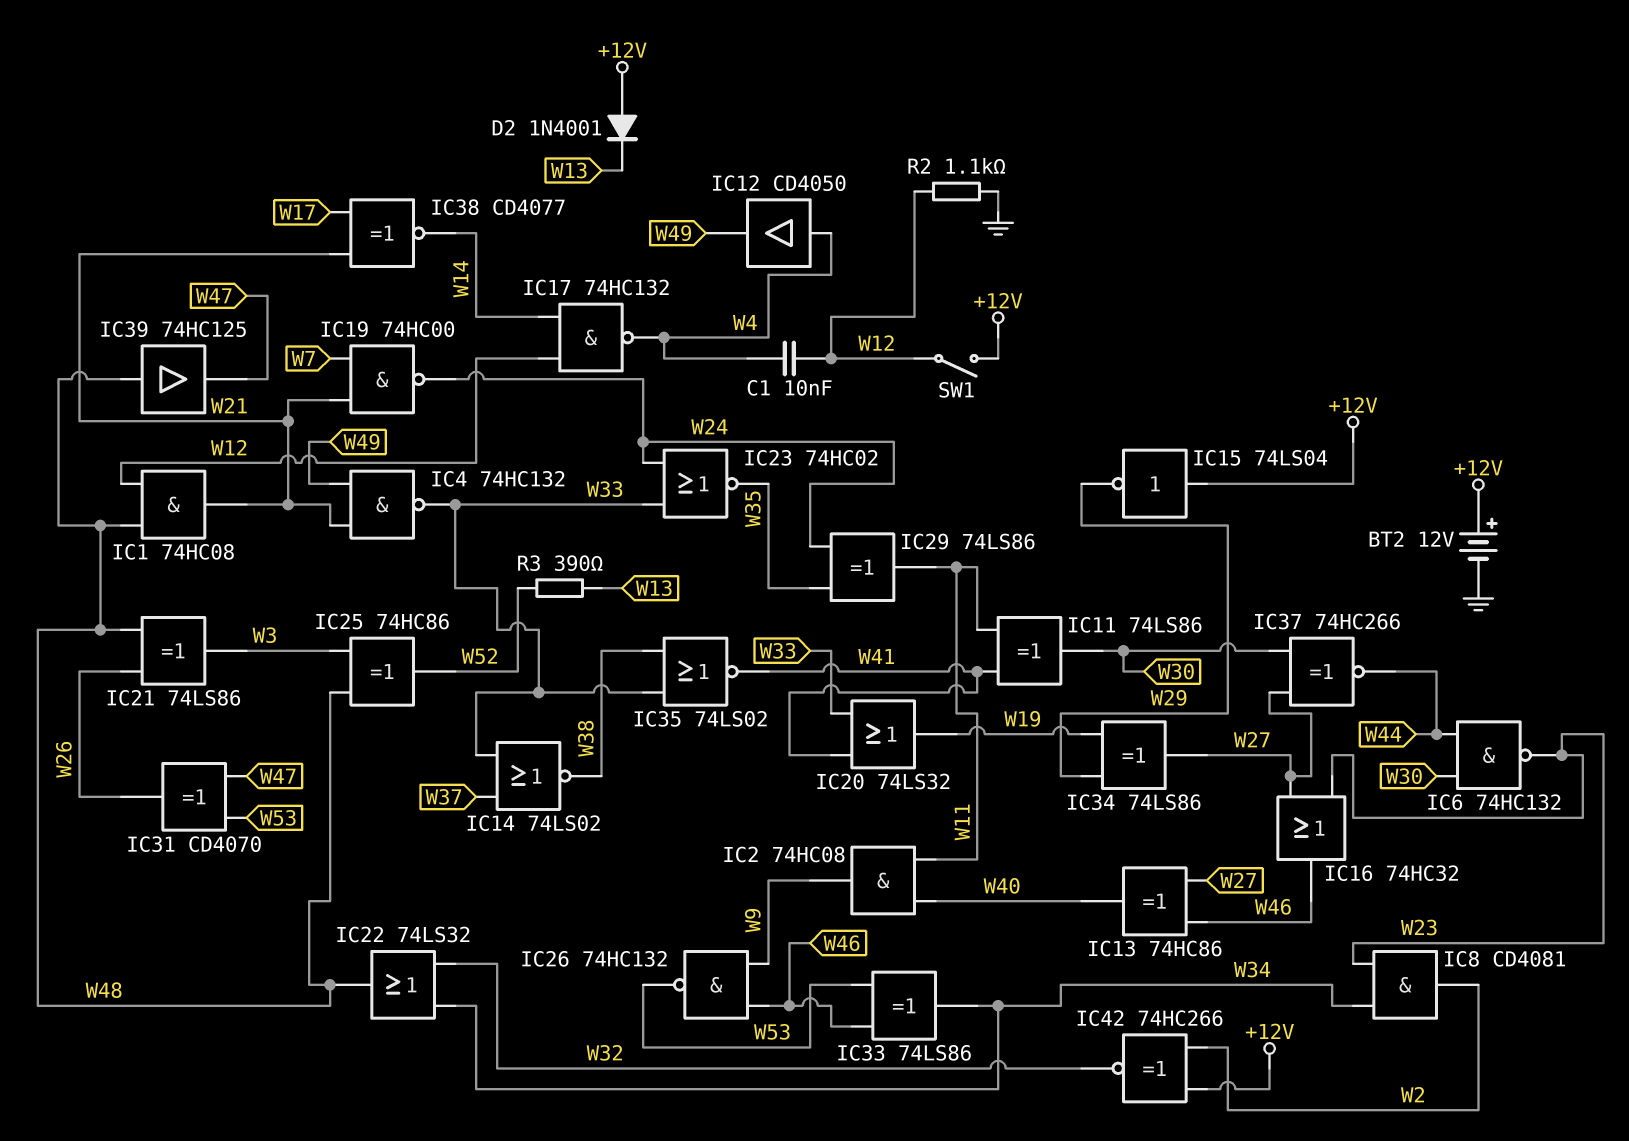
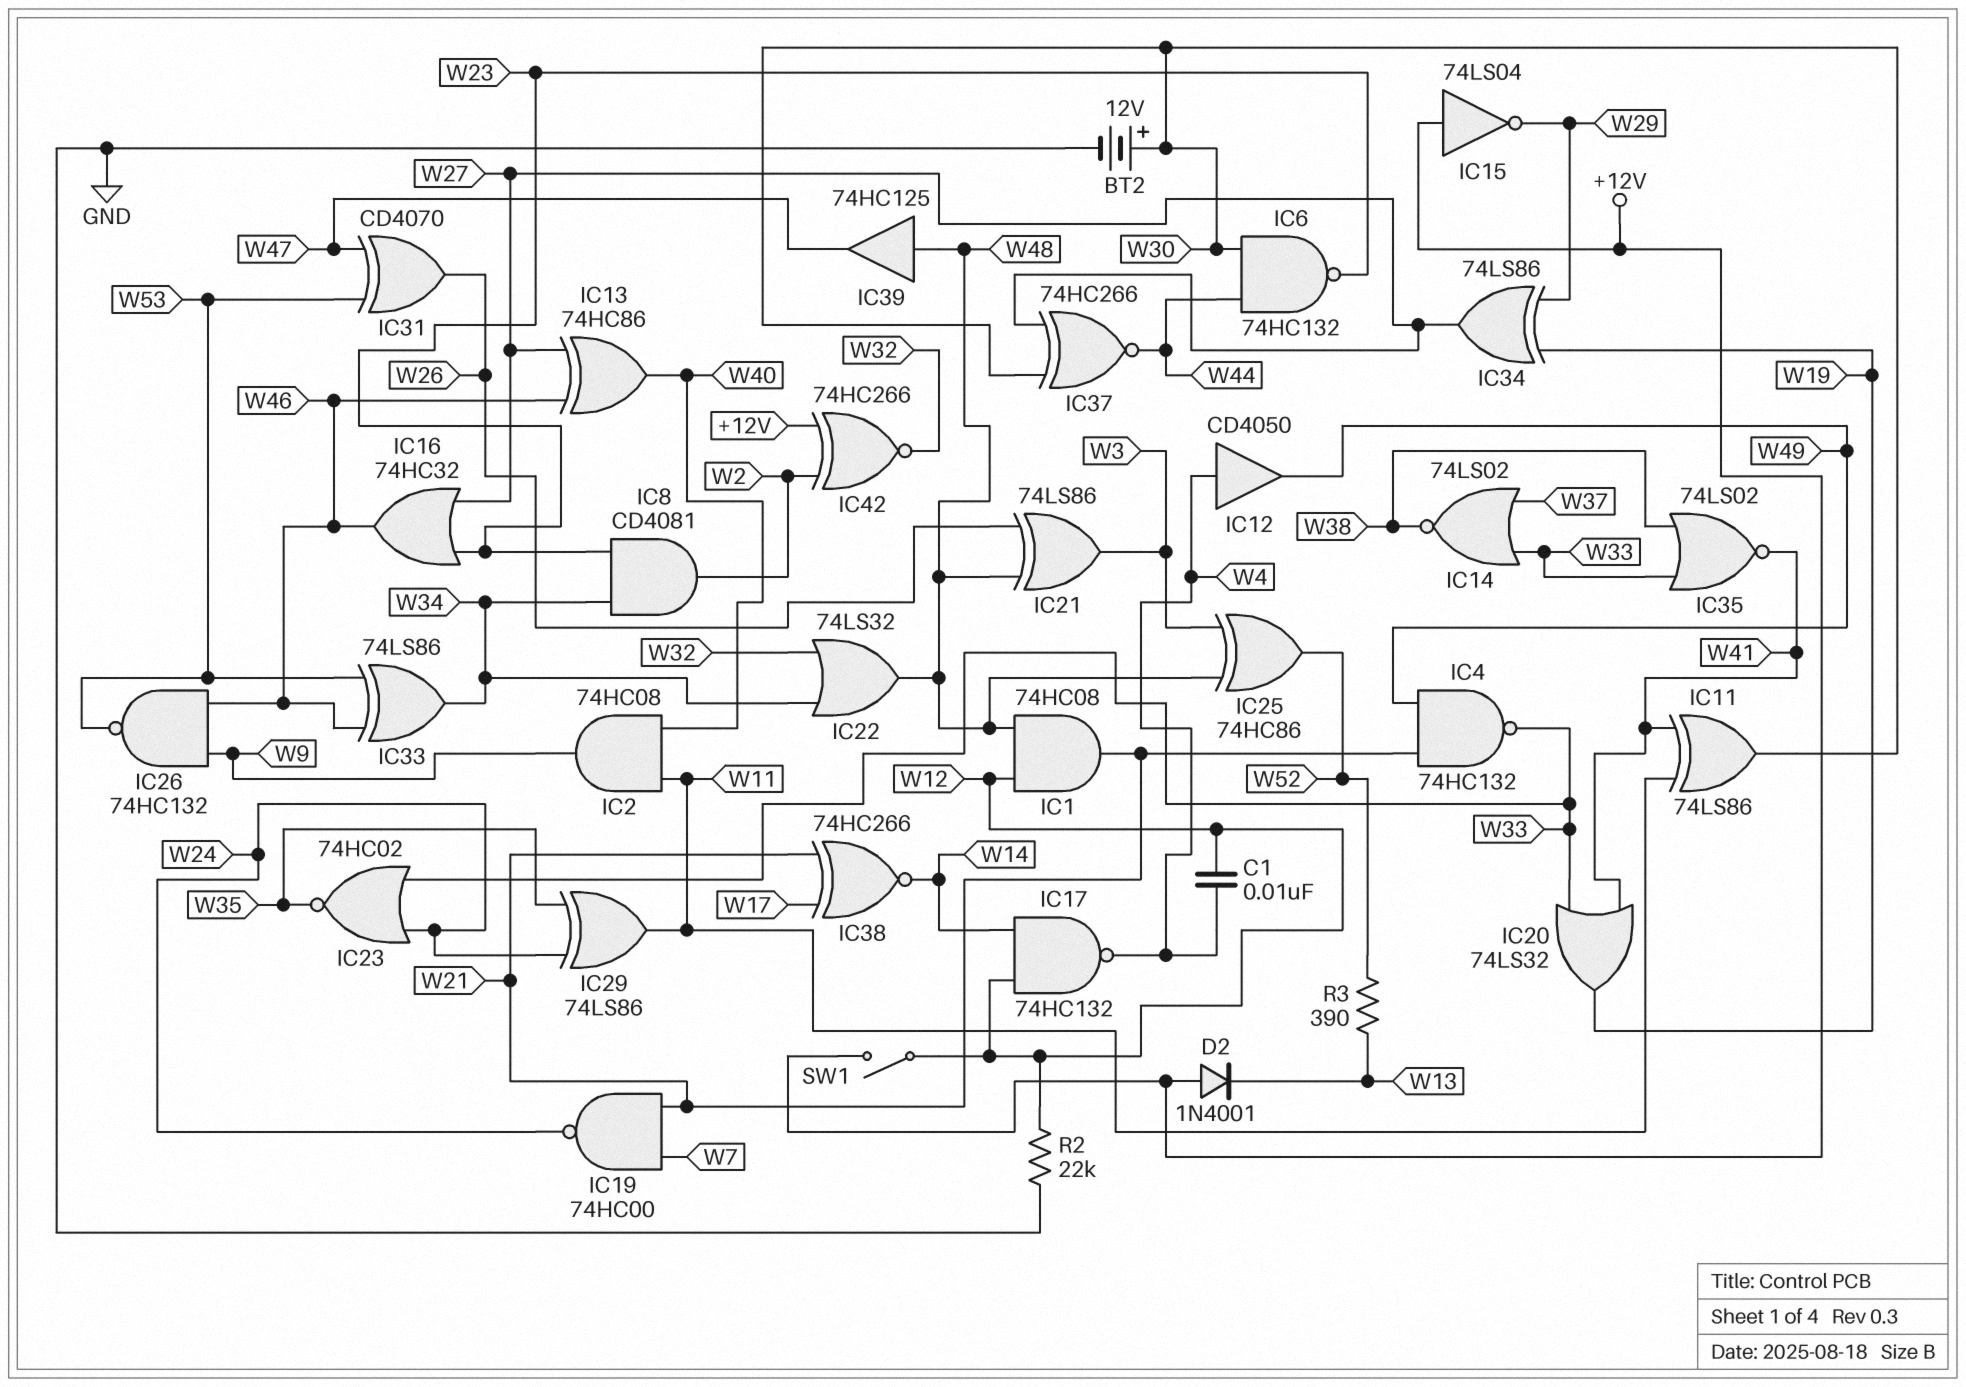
BT2: 12V (plus +12V, minus GND) -> 12V (plus W30, minus GND)
IC38: XNOR CD4077 (in W17, in W21, out W14) -> XNOR 74HC266 (in W17, in W21, out W14)
R2: 1.1k (GND, W12) -> 22k (GND, W12)

